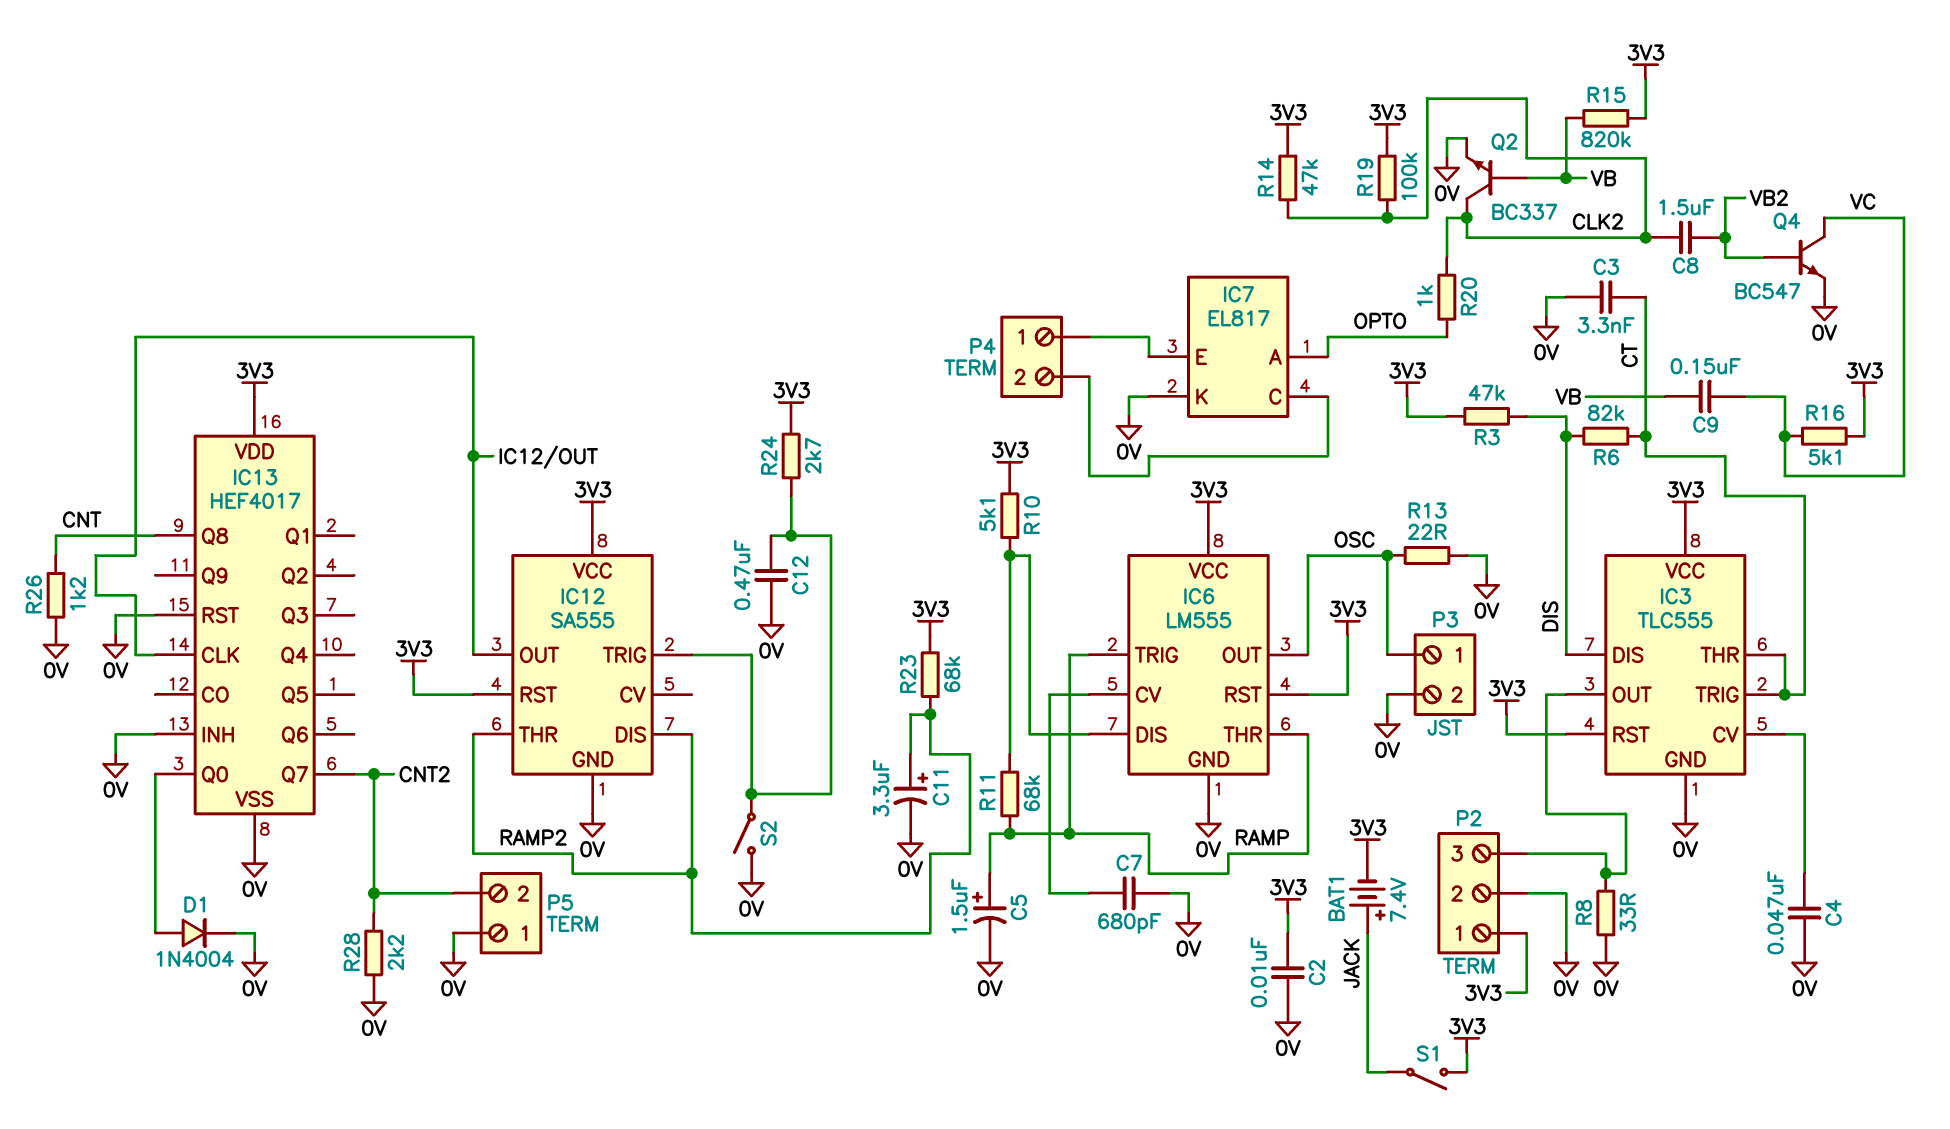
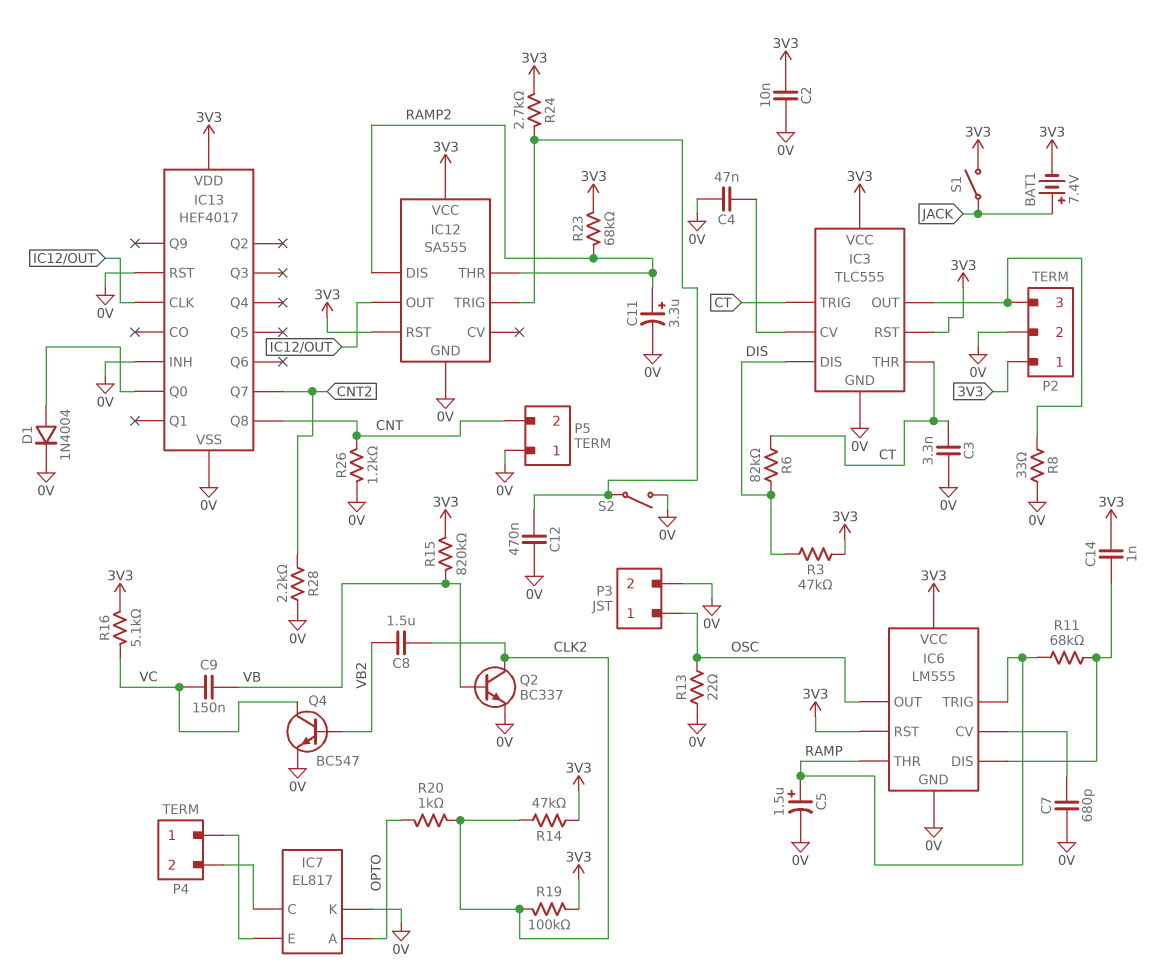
C14: none -> 1nF (3V3, IC6/DIS)
P5 pin 2: CNT2 -> CNT
R10: 5.1k (3V3, IC6/DIS) -> none

